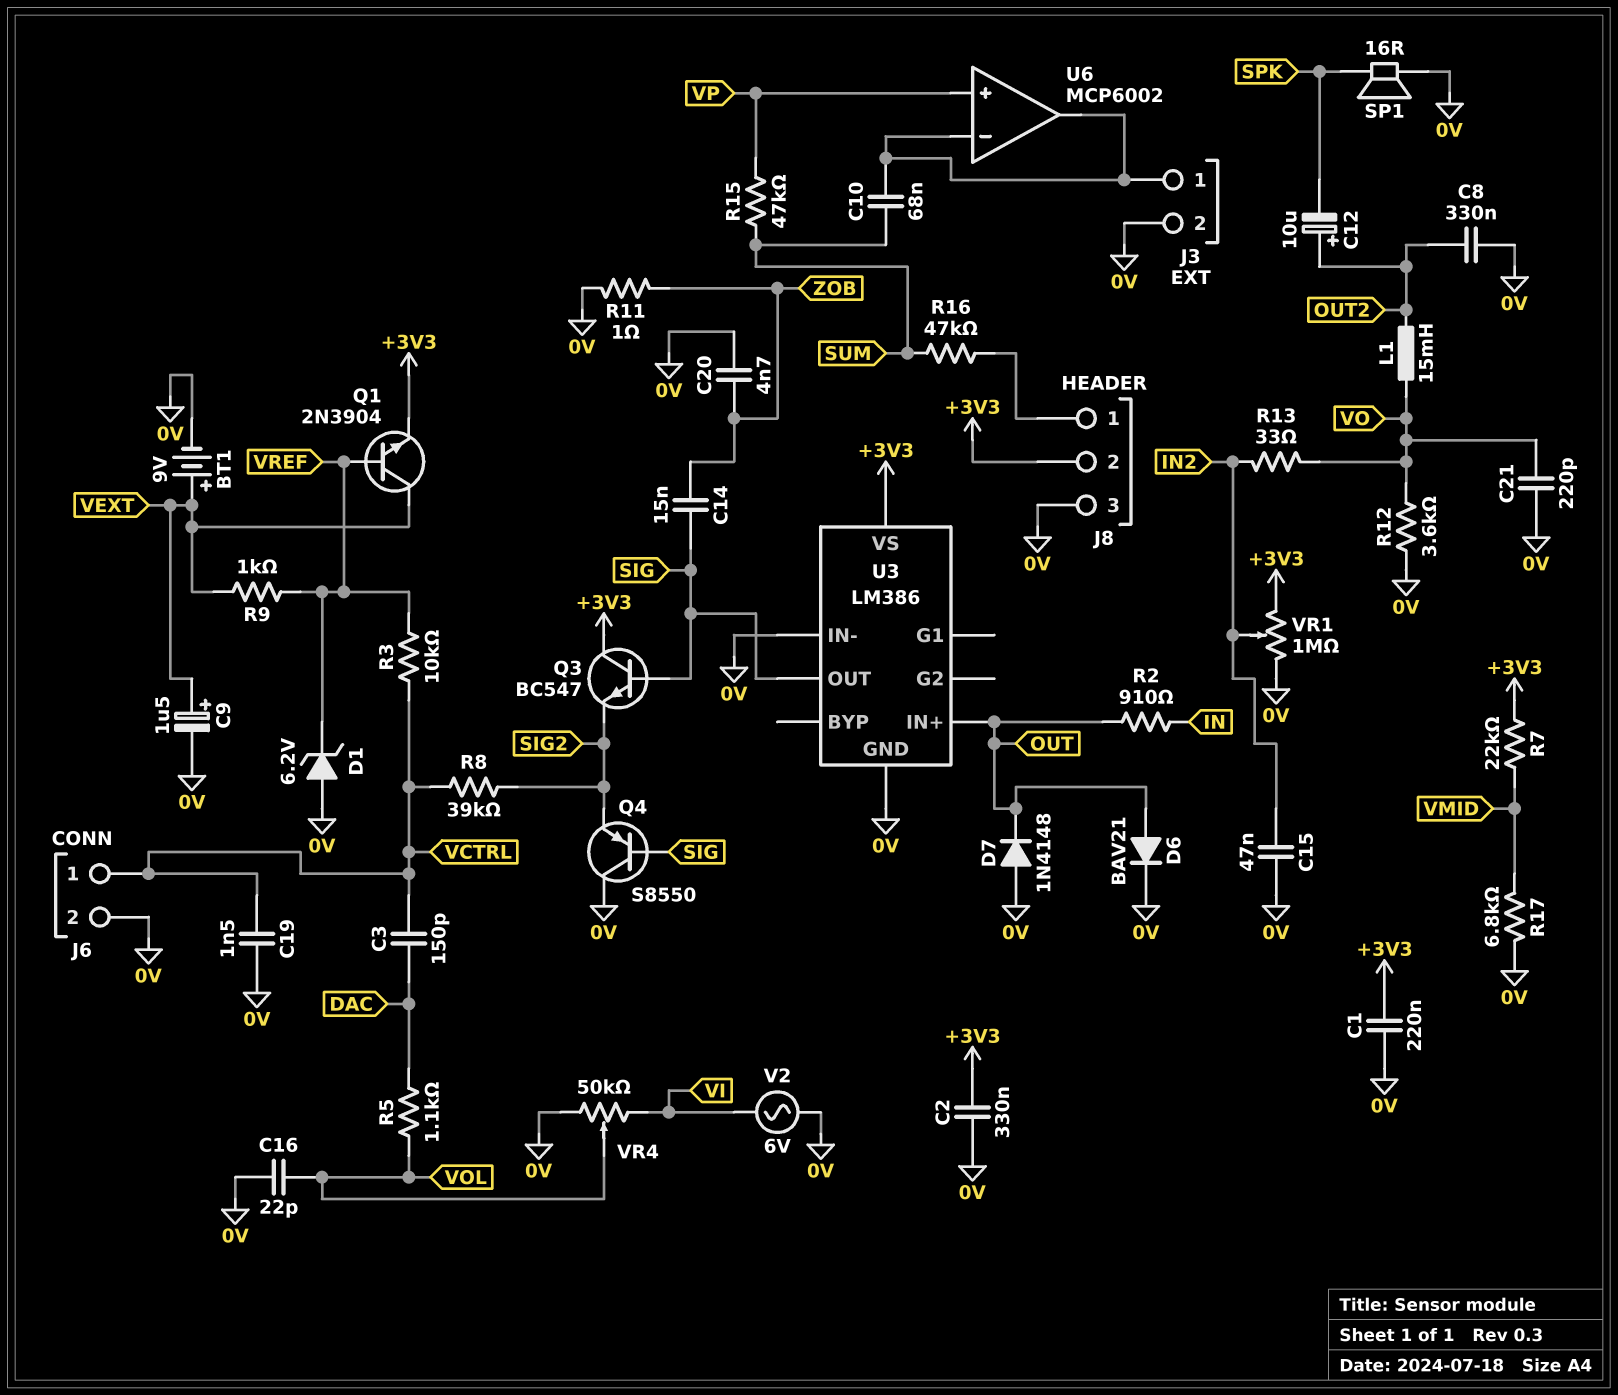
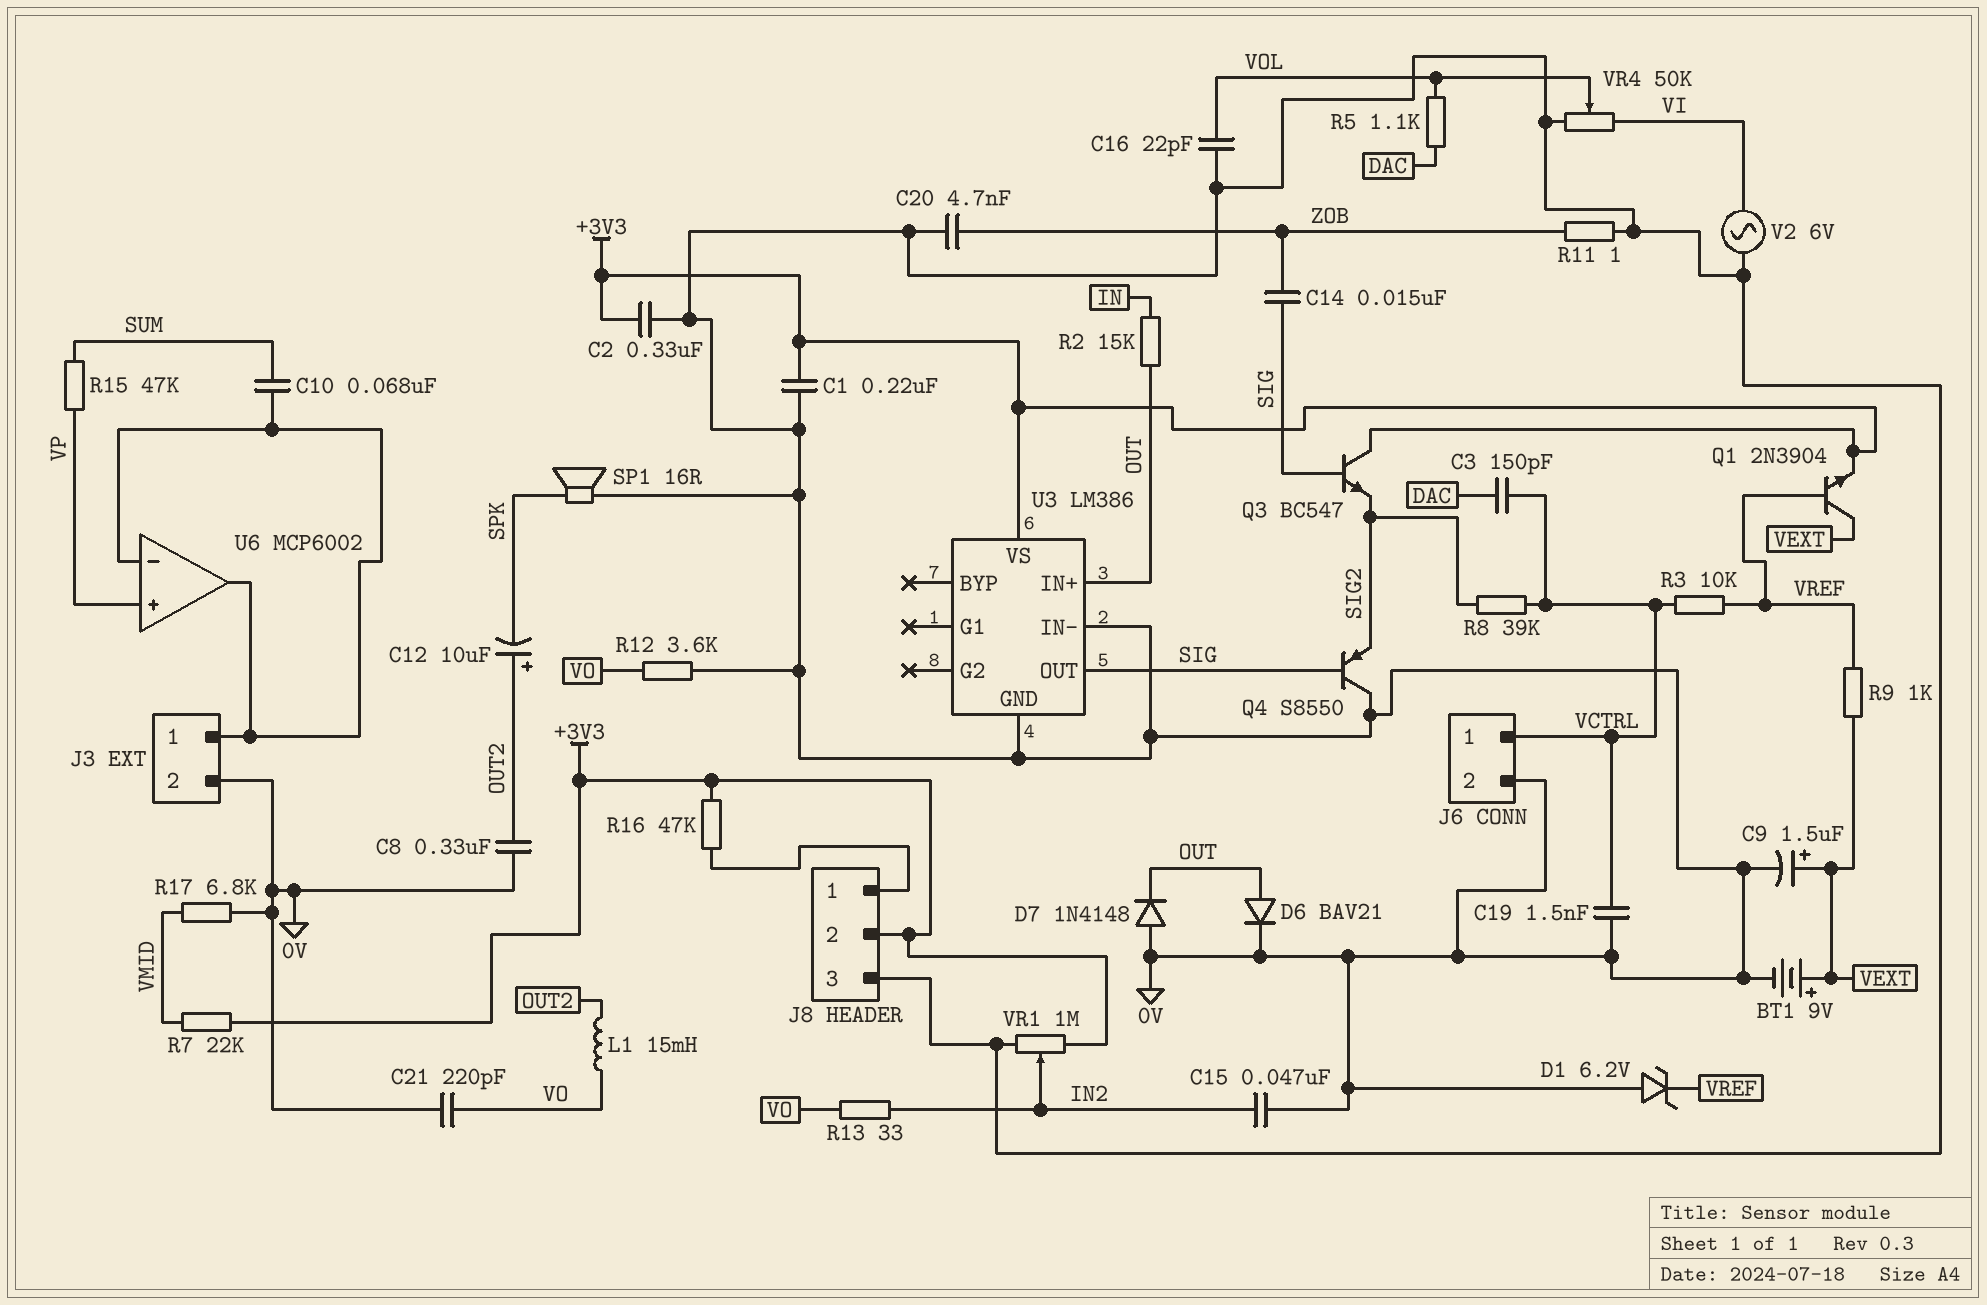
R2: 910 (IN, OUT) -> 15k (IN, OUT)
R16: 47k (J8/1, SUM) -> 47k (+3V3, J8/1)

